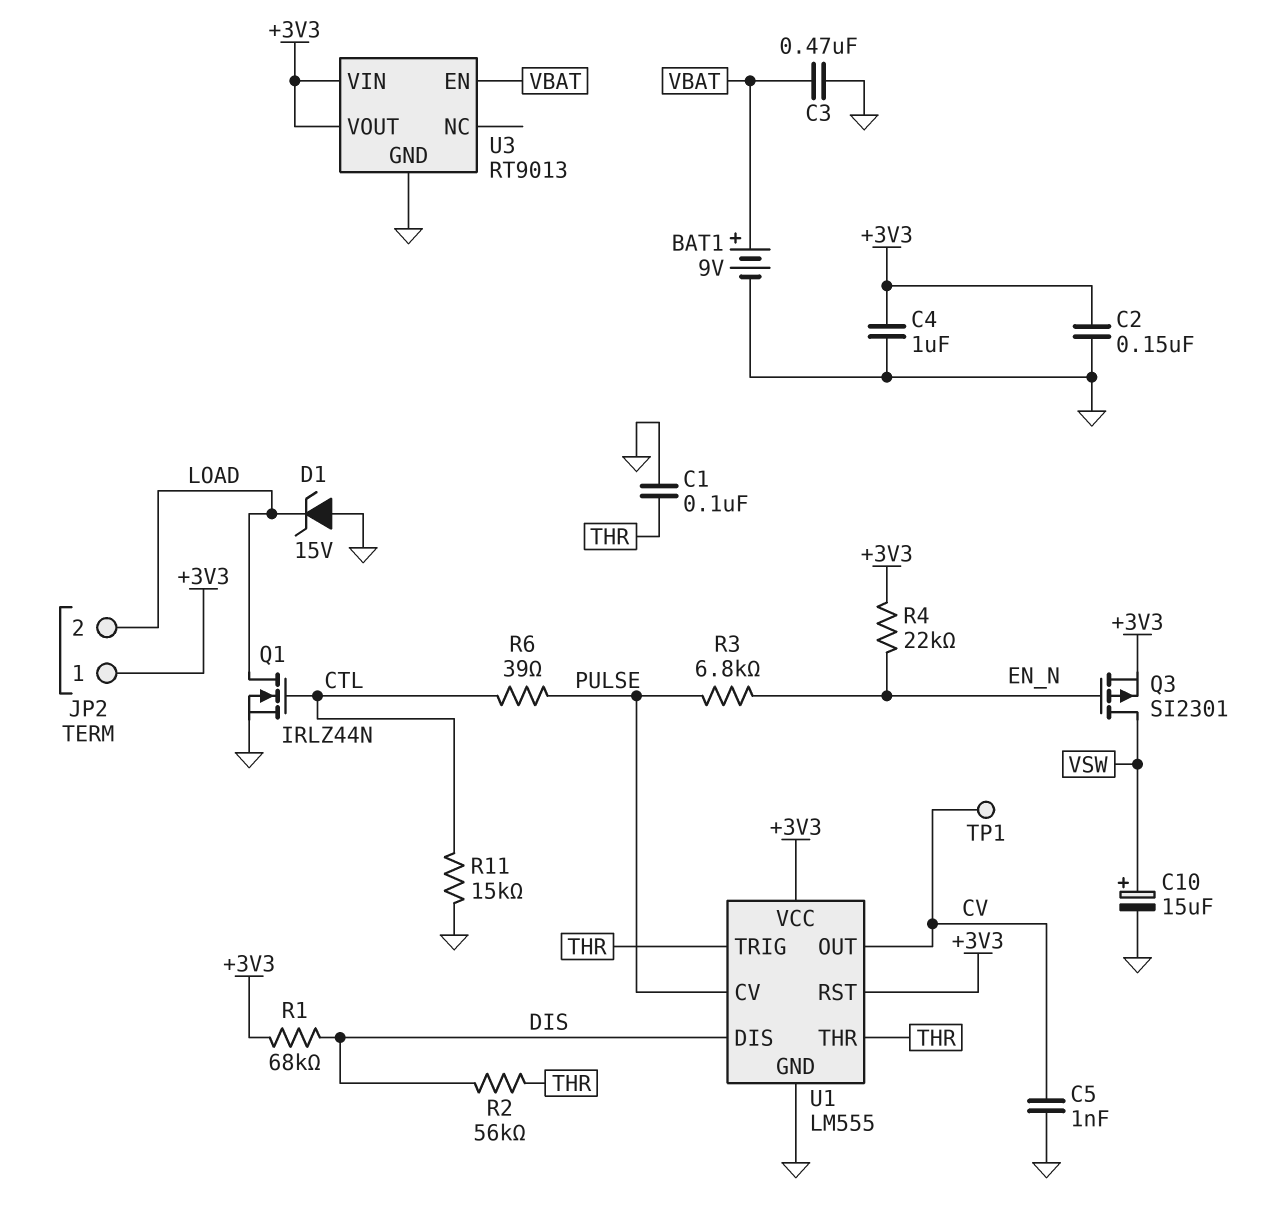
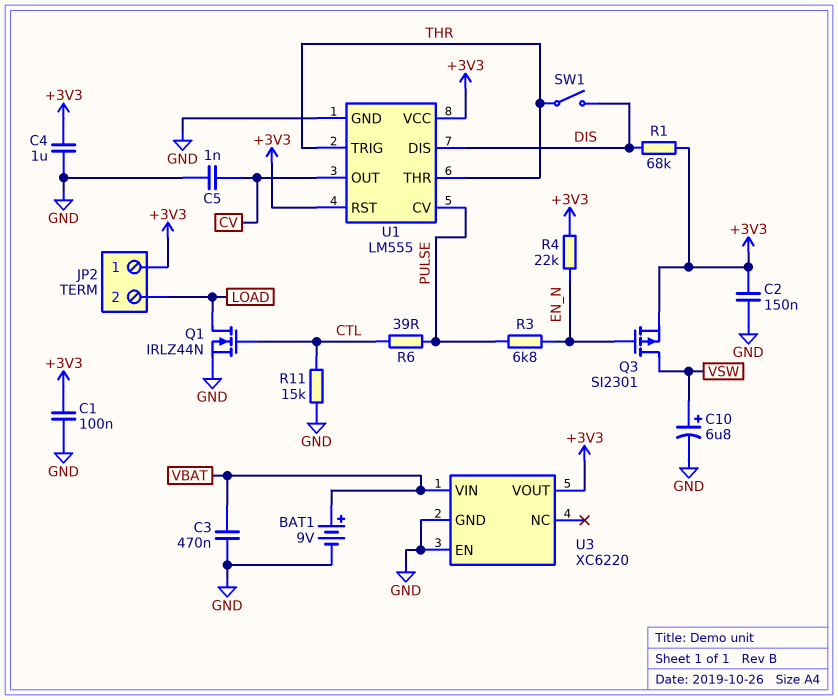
C1: 100nF (GND, THR) -> 100nF (+3V3, GND)
C10: 15uF (plus VSW, minus GND) -> 6.8uF (plus VSW, minus GND)
D1: zener 15V (A GND, K LOAD) -> none
R2: 56k (DIS, THR) -> none
SW1: none -> switch (DIS, THR)
TP1: test point (CV) -> none
U3: RT9013 -> XC6220
U3 pin EN: VBAT -> GND
U3 pin VIN: +3V3 -> VBAT

